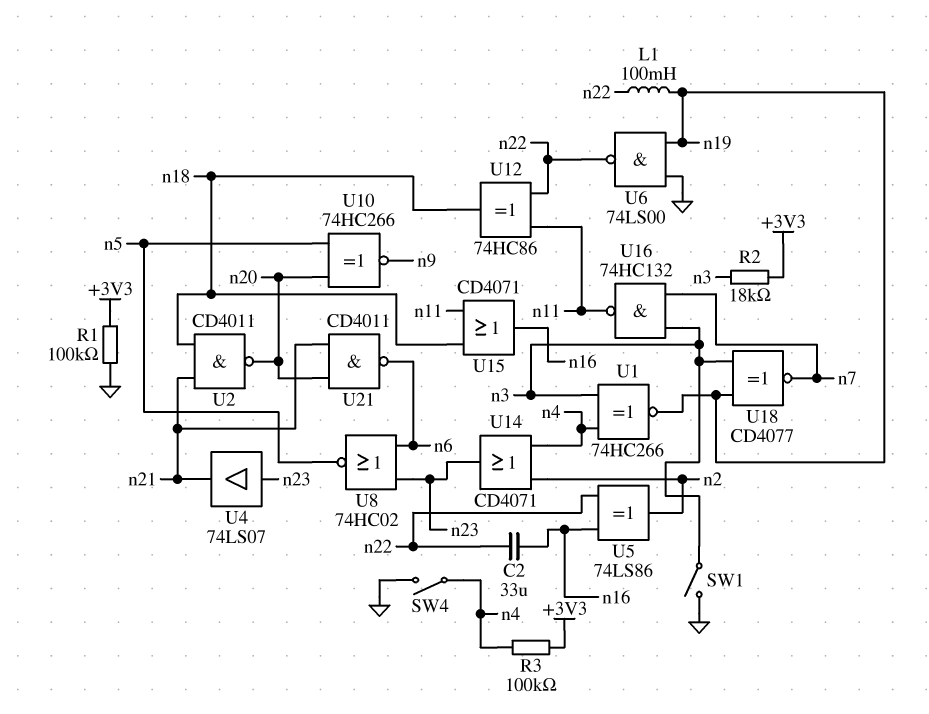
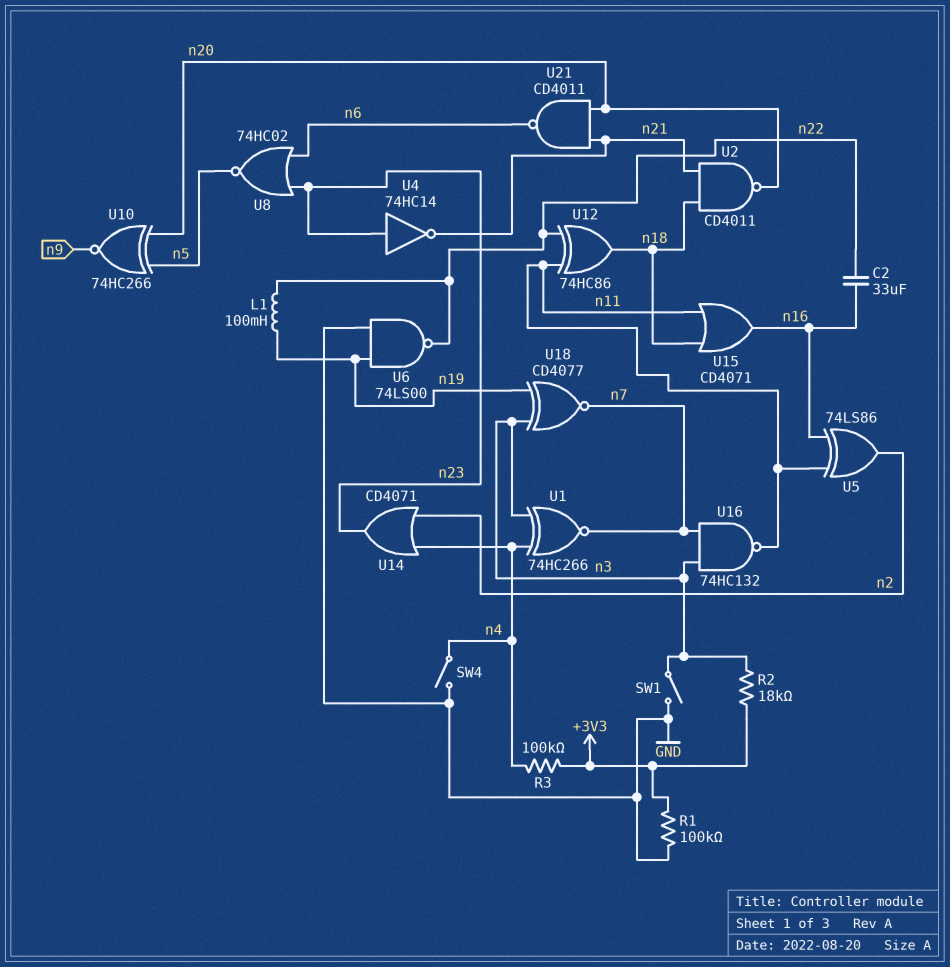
U1: XNOR 74HC266 (in n3, in n4, out n19) -> XNOR 74HC266 (in n3, in n4, out n7)
U4: buffer 74LS07 (in n23, out n21) -> NOT 74HC14 (in n23, out n21)
U5: XOR 74LS86 (in n16, in n22, out n2) -> XOR 74LS86 (in n11, in n16, out n2)

